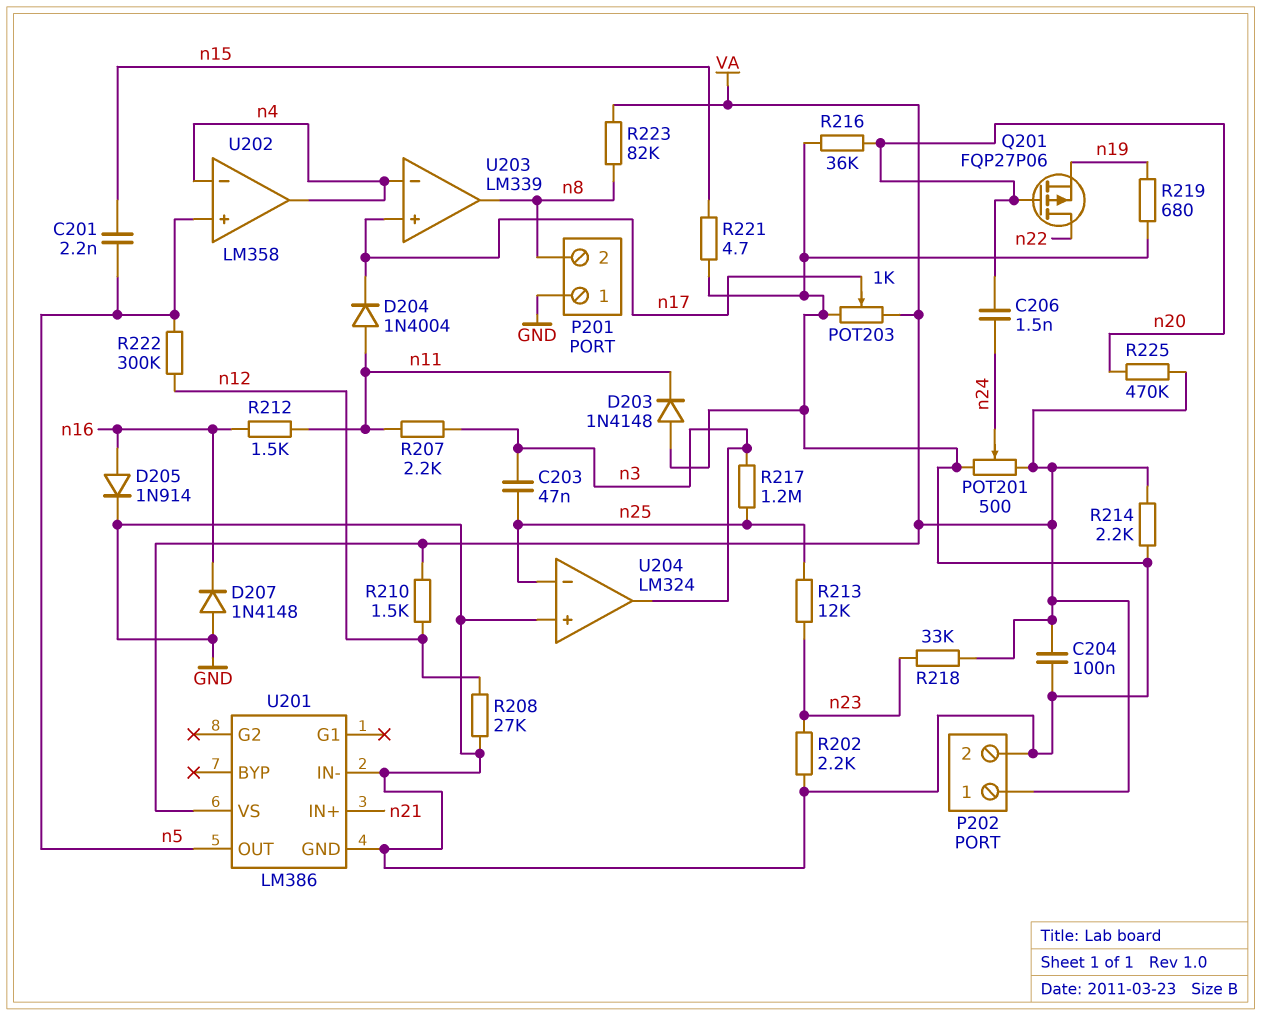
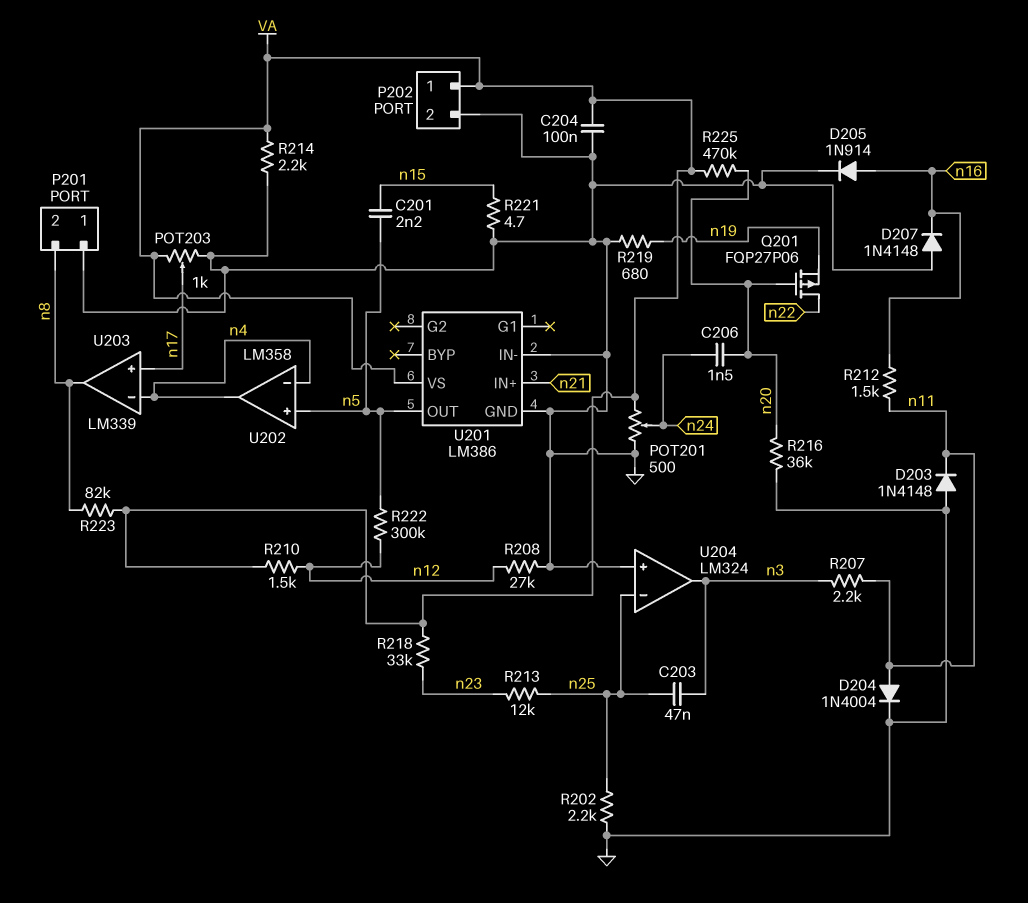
D204: diode 1N4004 (A n11, K n17) -> diode 1N4004 (A n11, K GND)
R202: 2.2k (GND, n23) -> 2.2k (GND, n25)
R217: 1.2M (n3, n25) -> none

